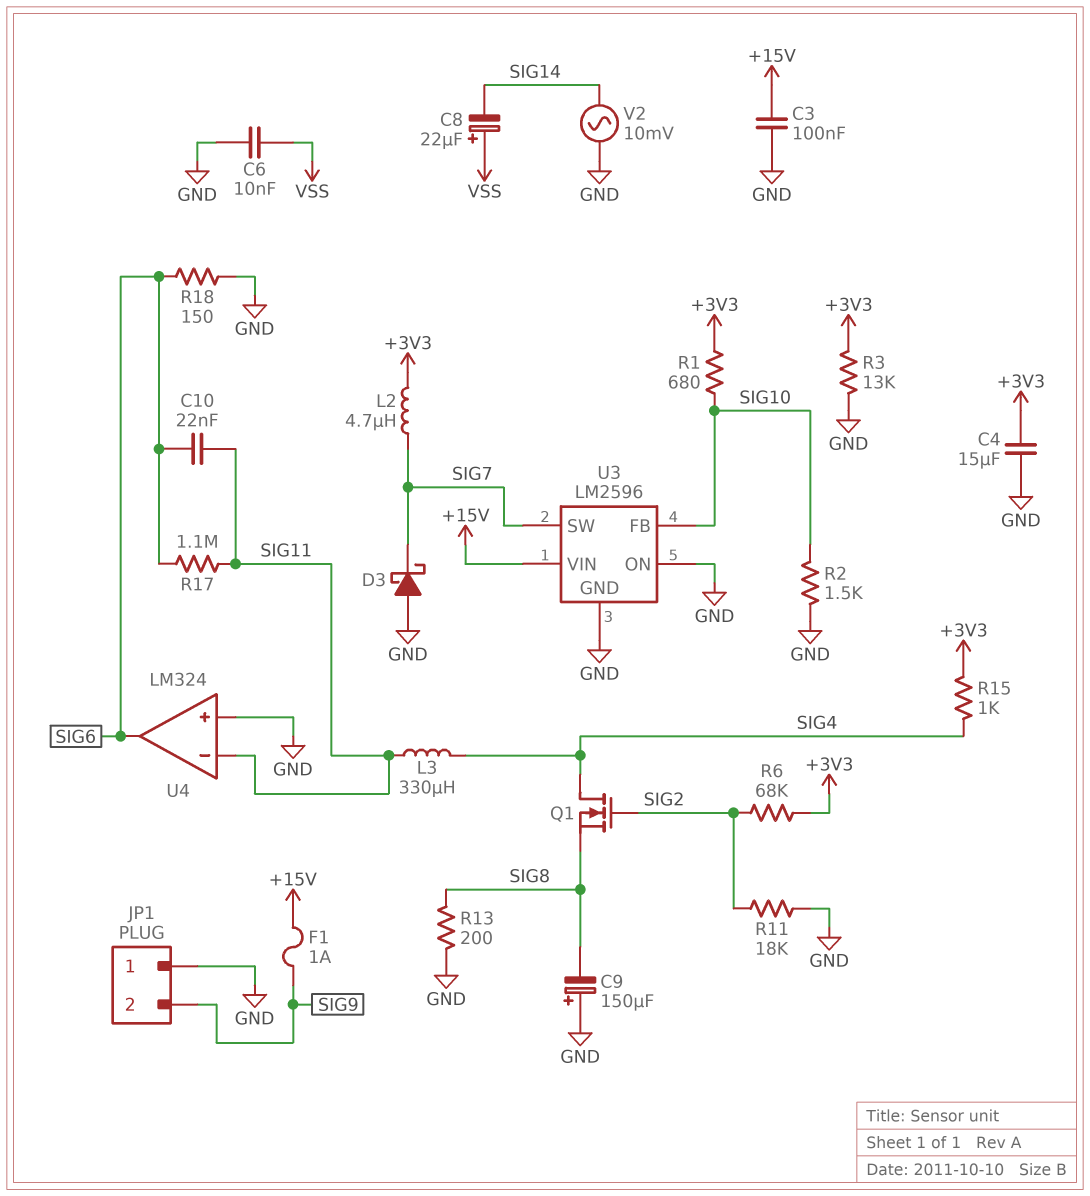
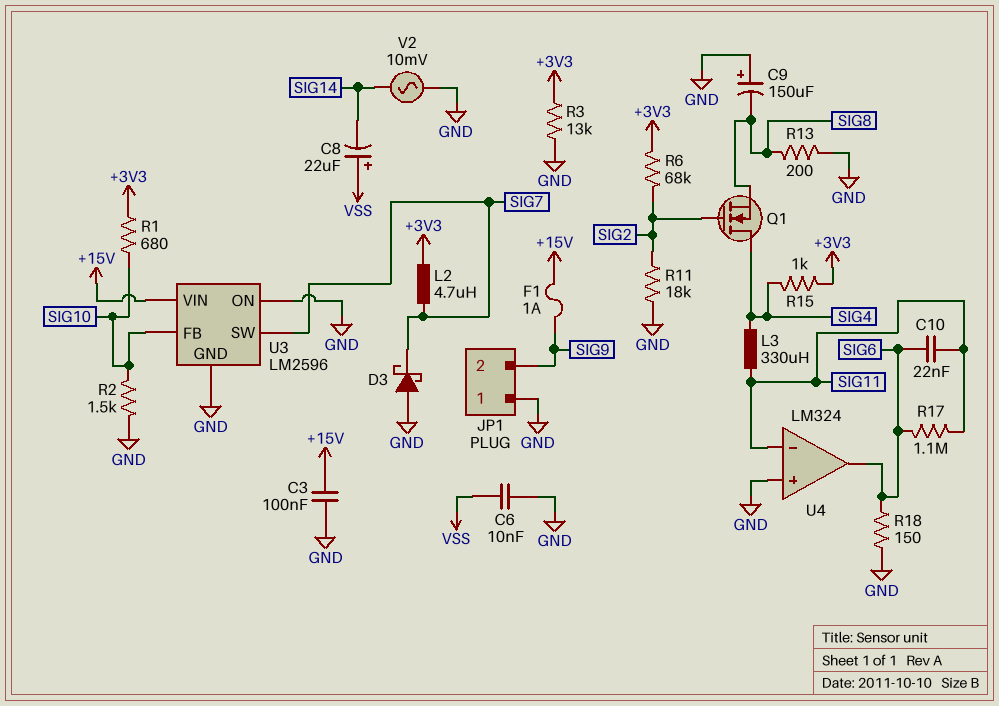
C4: 15uF (+3V3, GND) -> none

